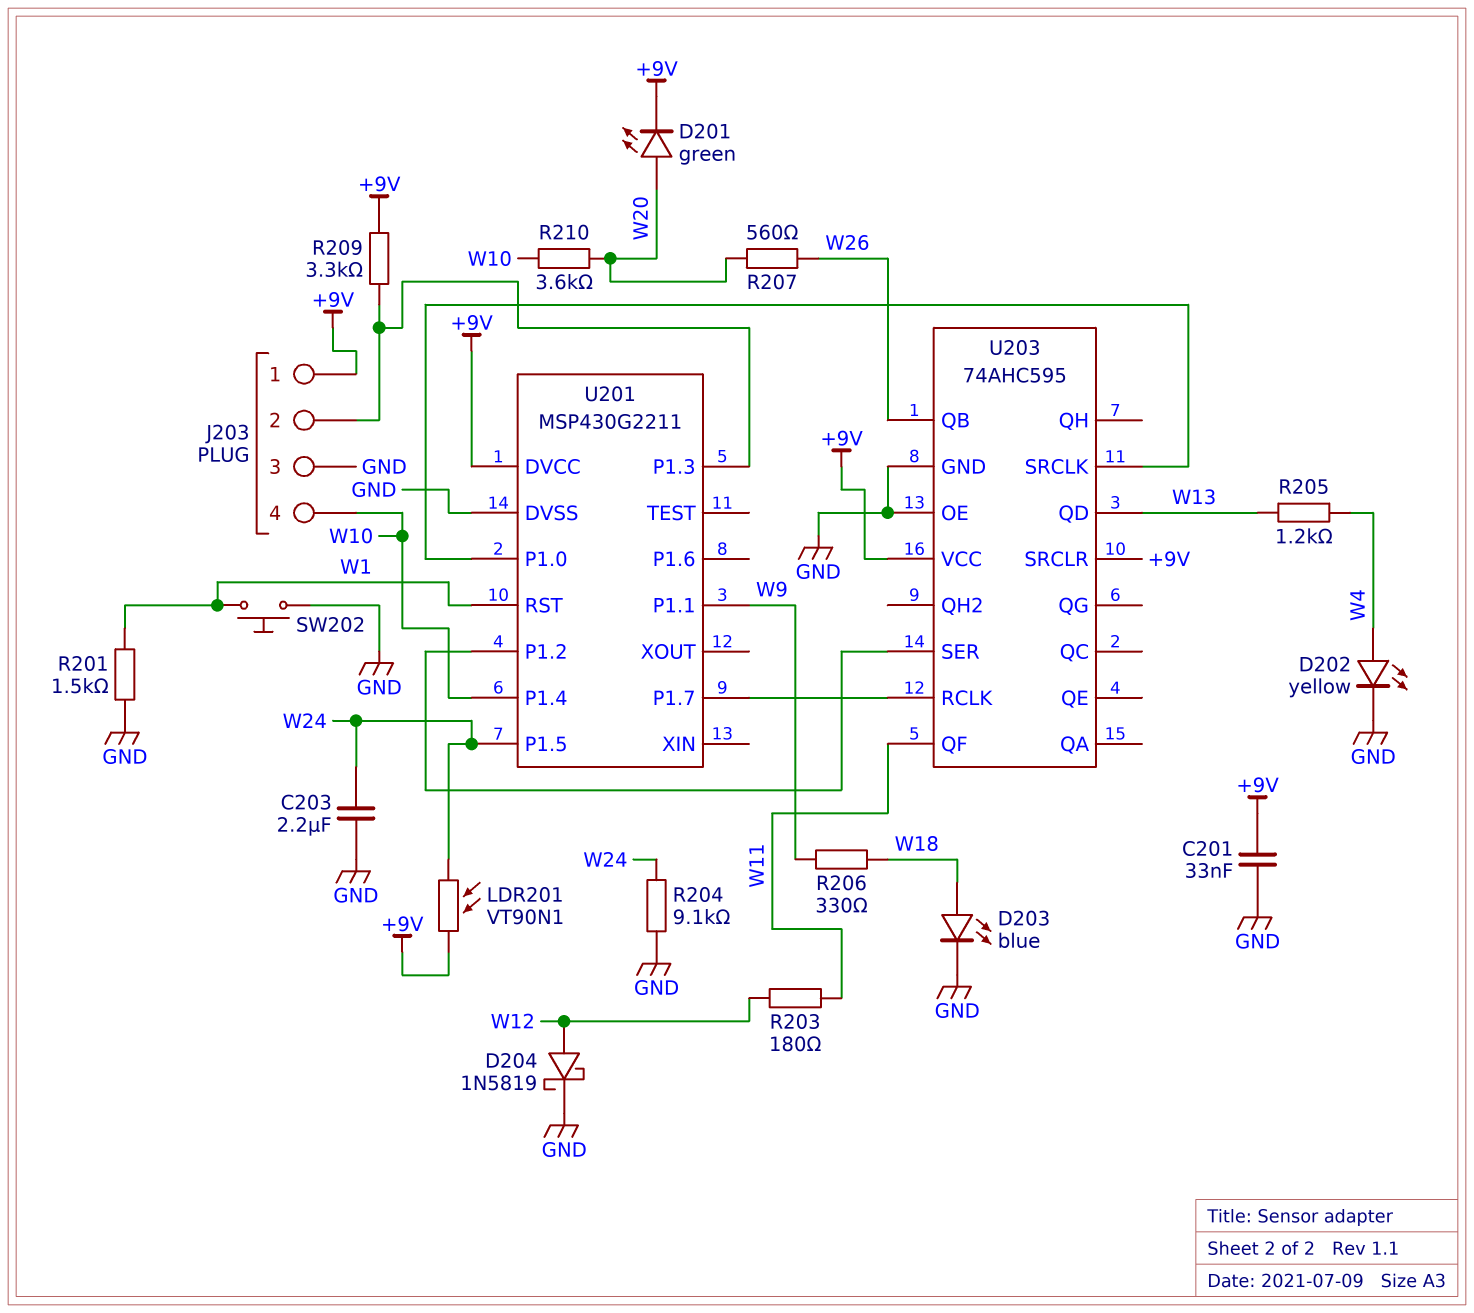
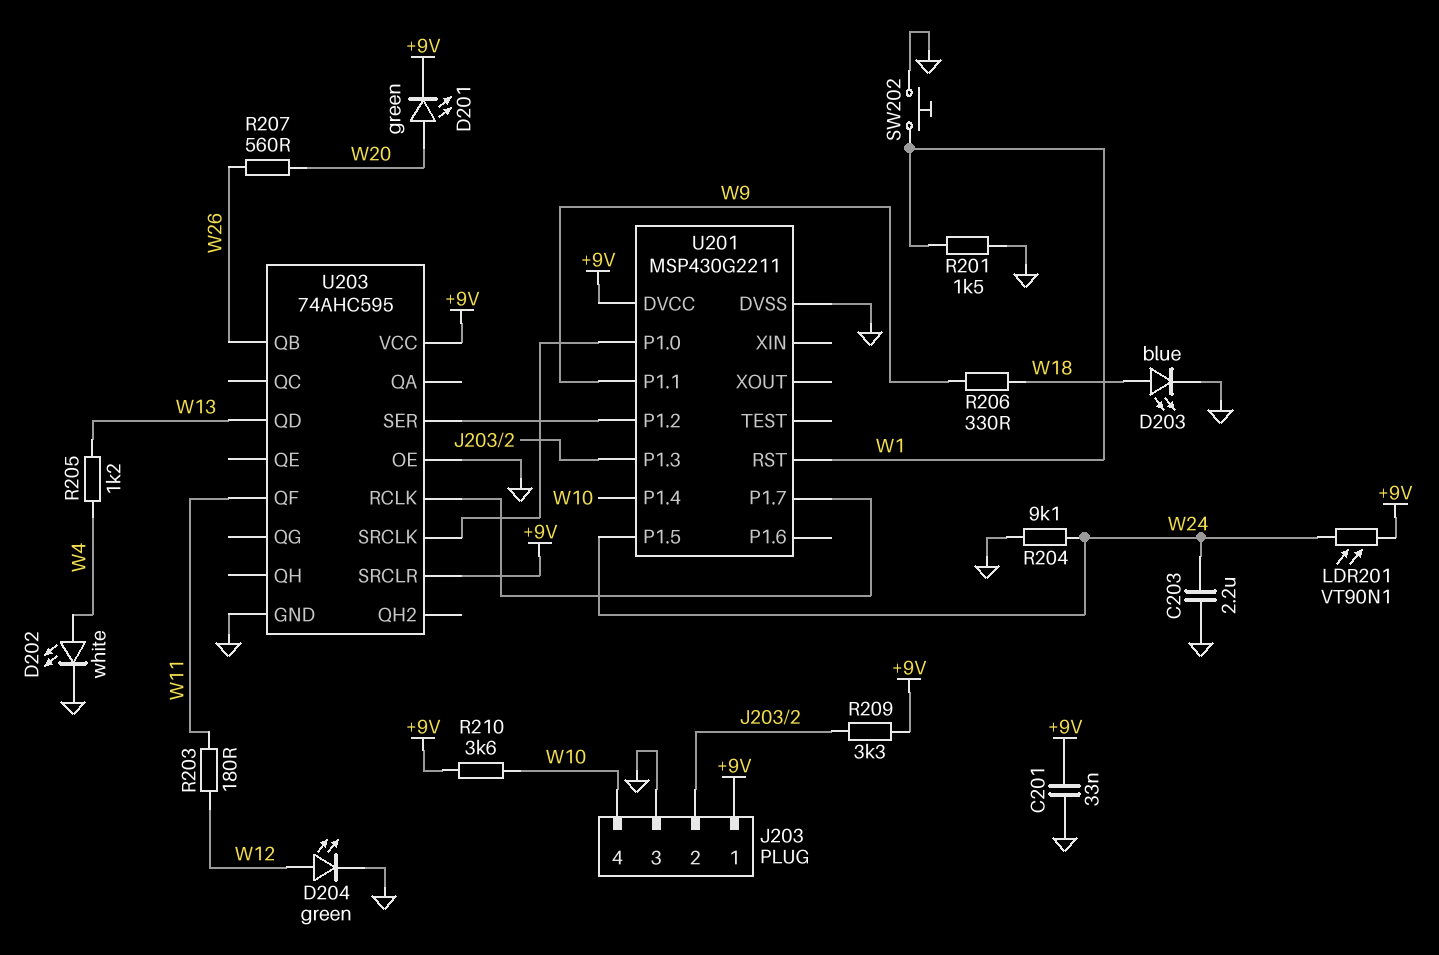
D202: LED yellow (A W4, K GND) -> LED white (A W4, K GND)
D204: schottky 1N5819 (A W12, K GND) -> LED green (A W12, K GND)
R210: 3.6k (W10, W20) -> 3.6k (+9V, W10)

